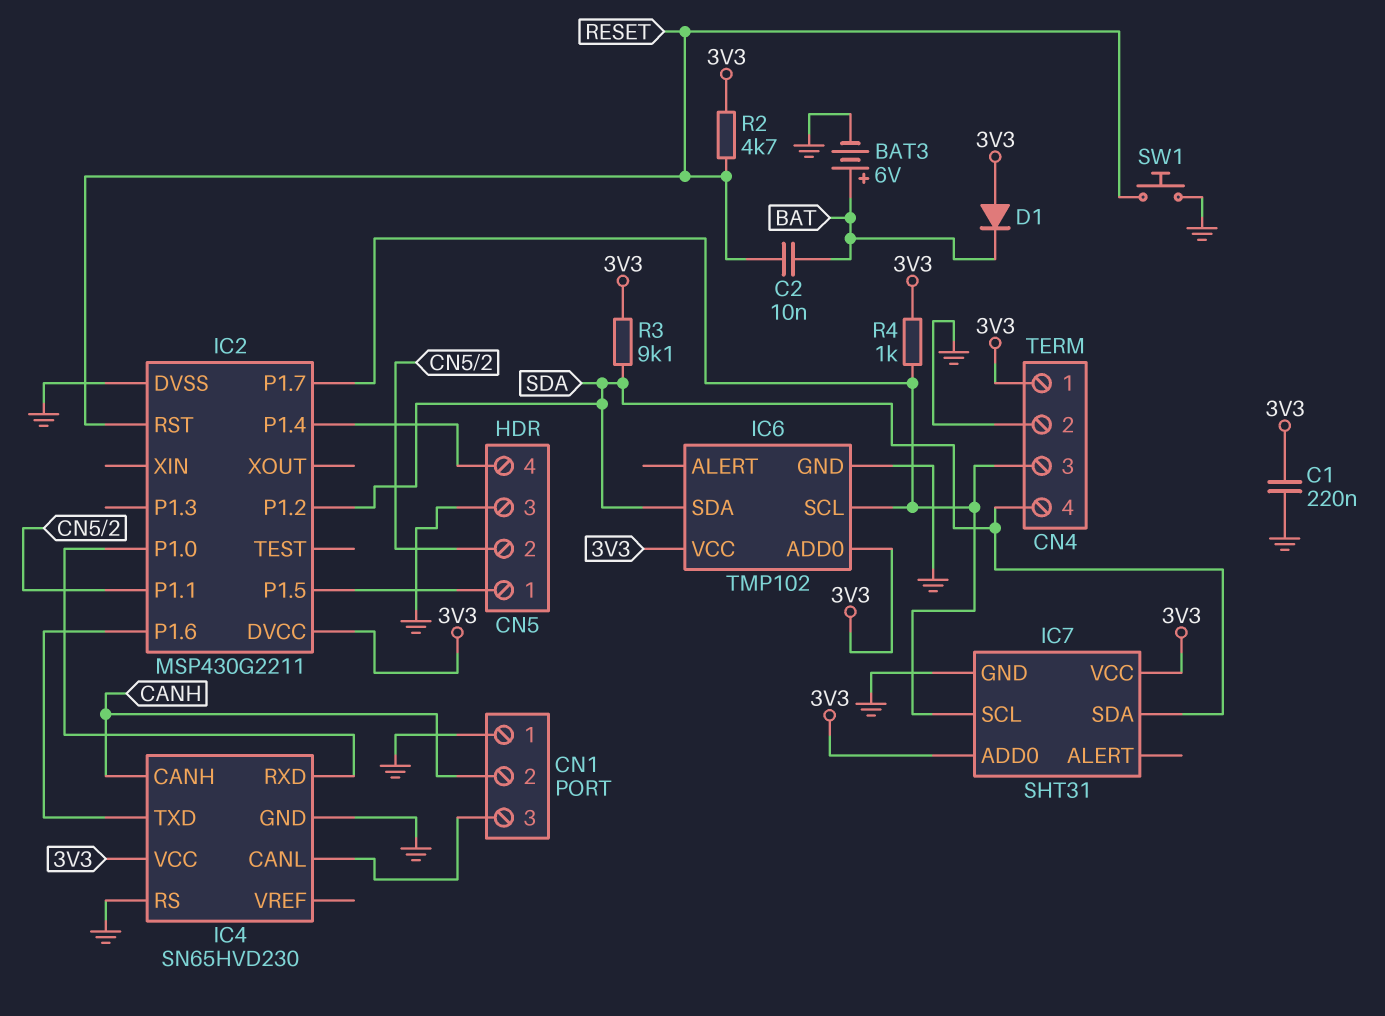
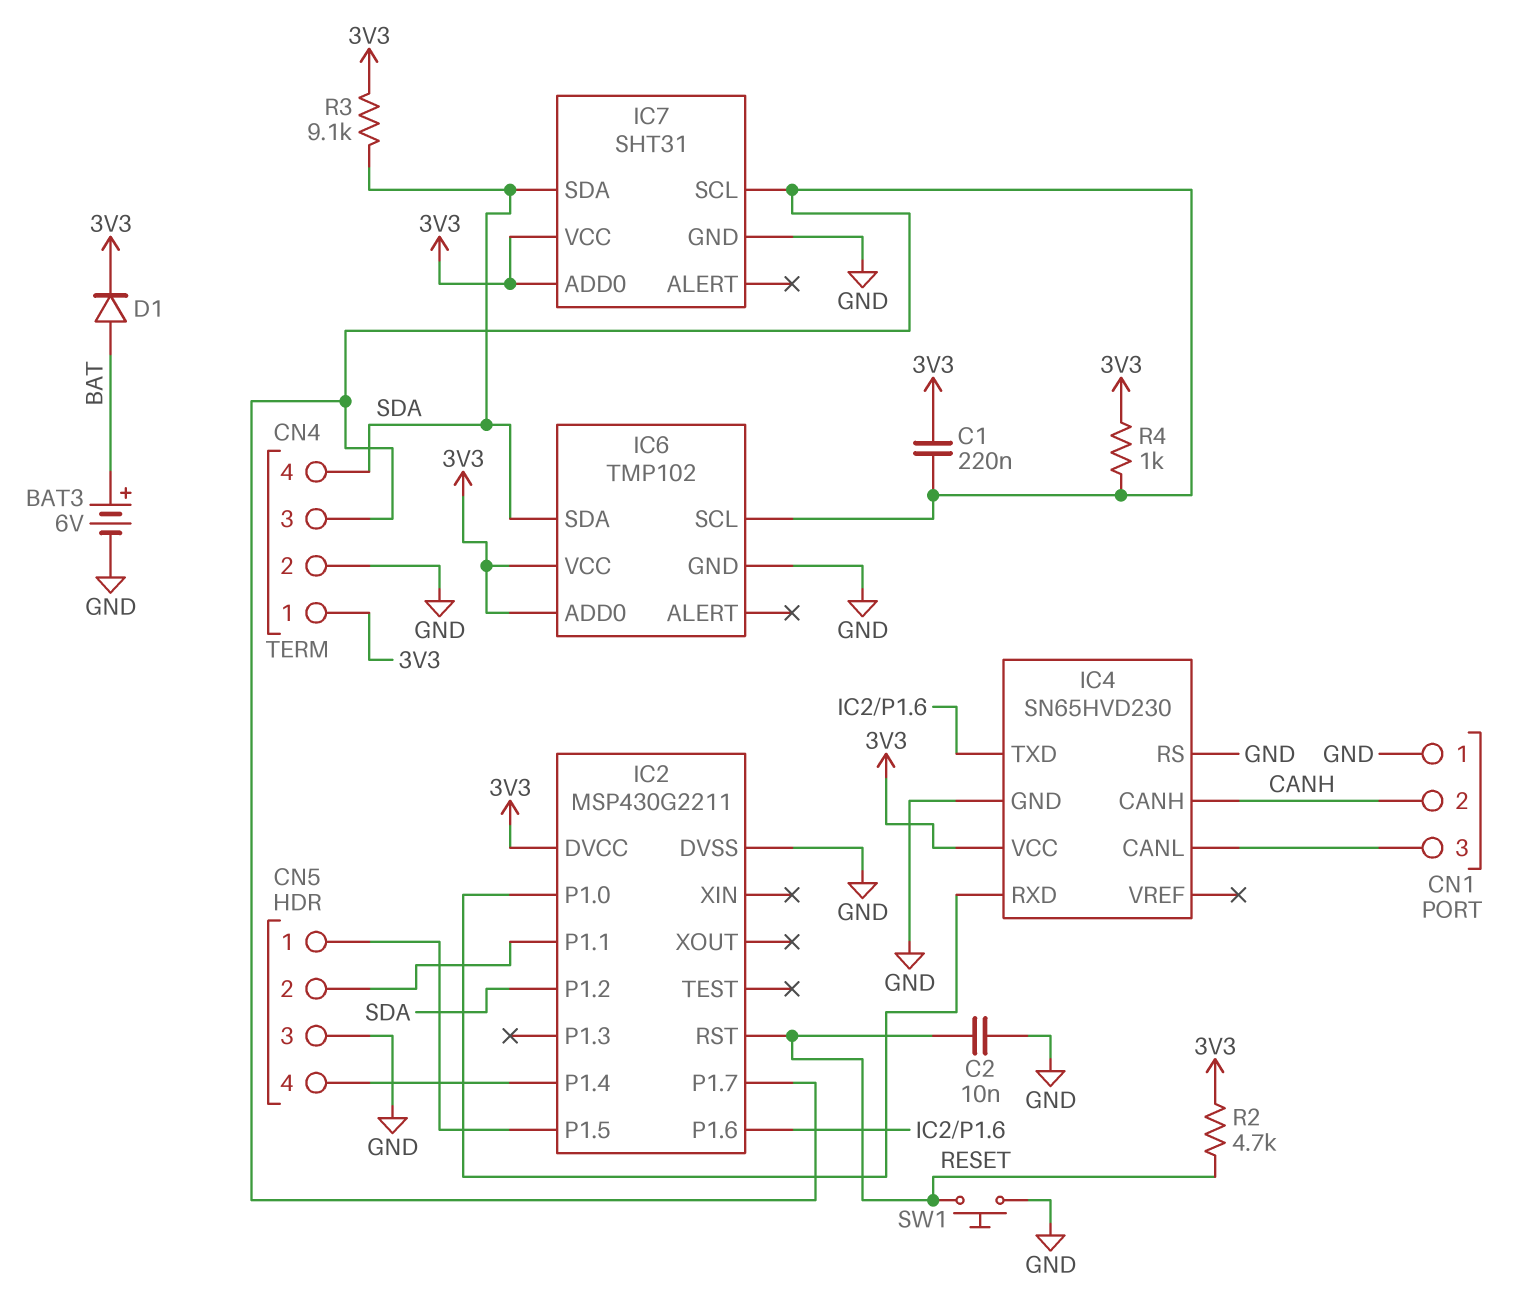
C1: 220nF (3V3, GND) -> 220nF (3V3, CN4/3)
C2: 10nF (BAT, RESET) -> 10nF (GND, RESET)
D1: diode (A 3V3, K BAT) -> diode (A BAT, K 3V3)

